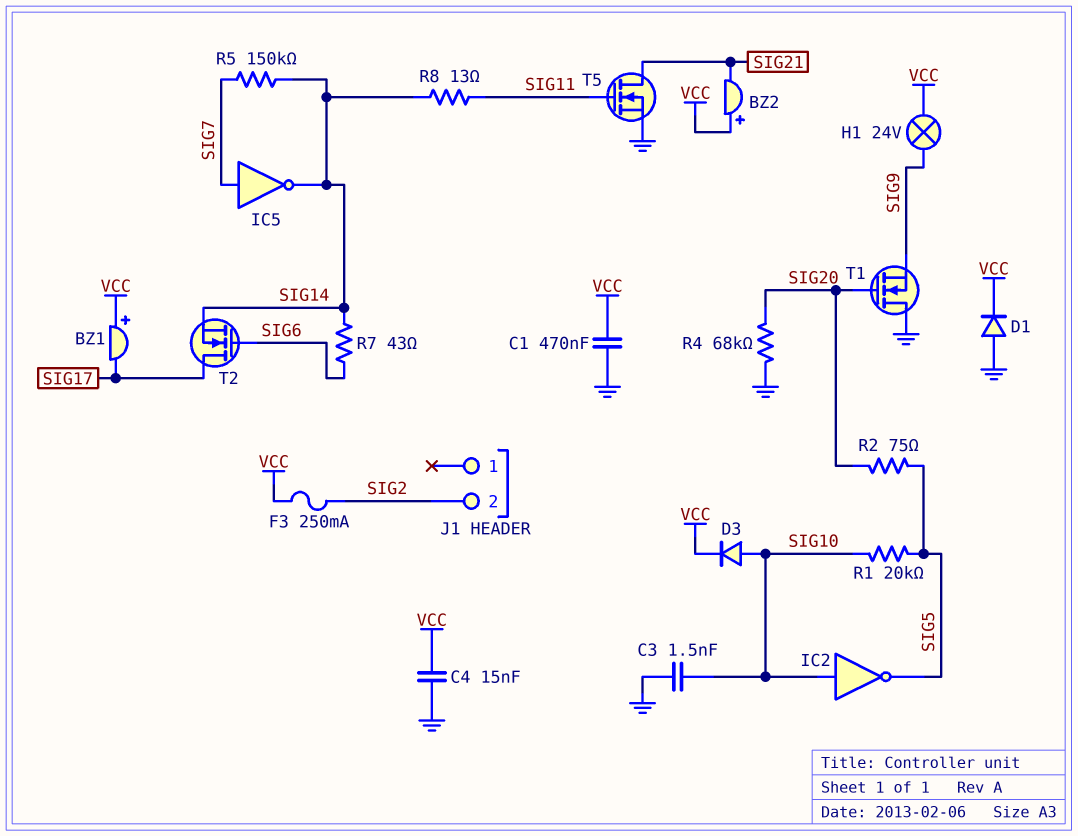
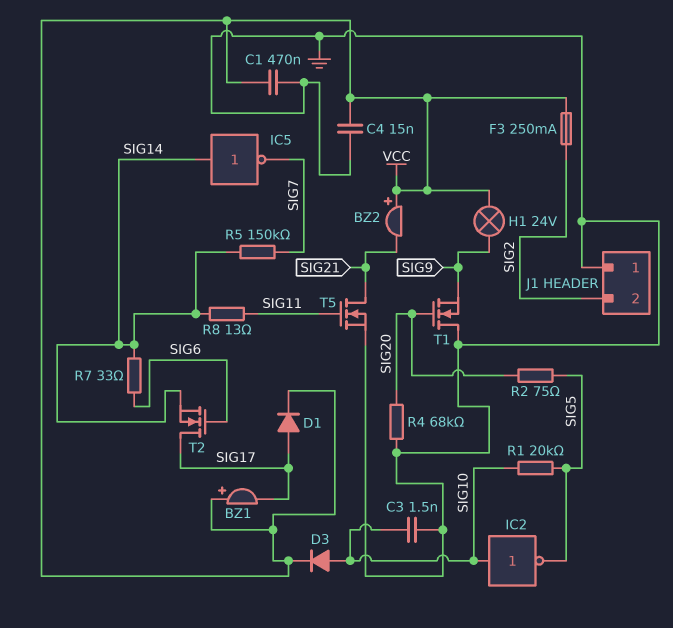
D1: diode (A GND, K VCC) -> diode (A SIG17, K VCC)
IC5: NOT (in SIG7, out SIG14) -> NOT (in SIG14, out SIG7)
J1 pin 1: none -> GND
R7: 43 (SIG6, SIG14) -> 33 (SIG6, SIG14)

